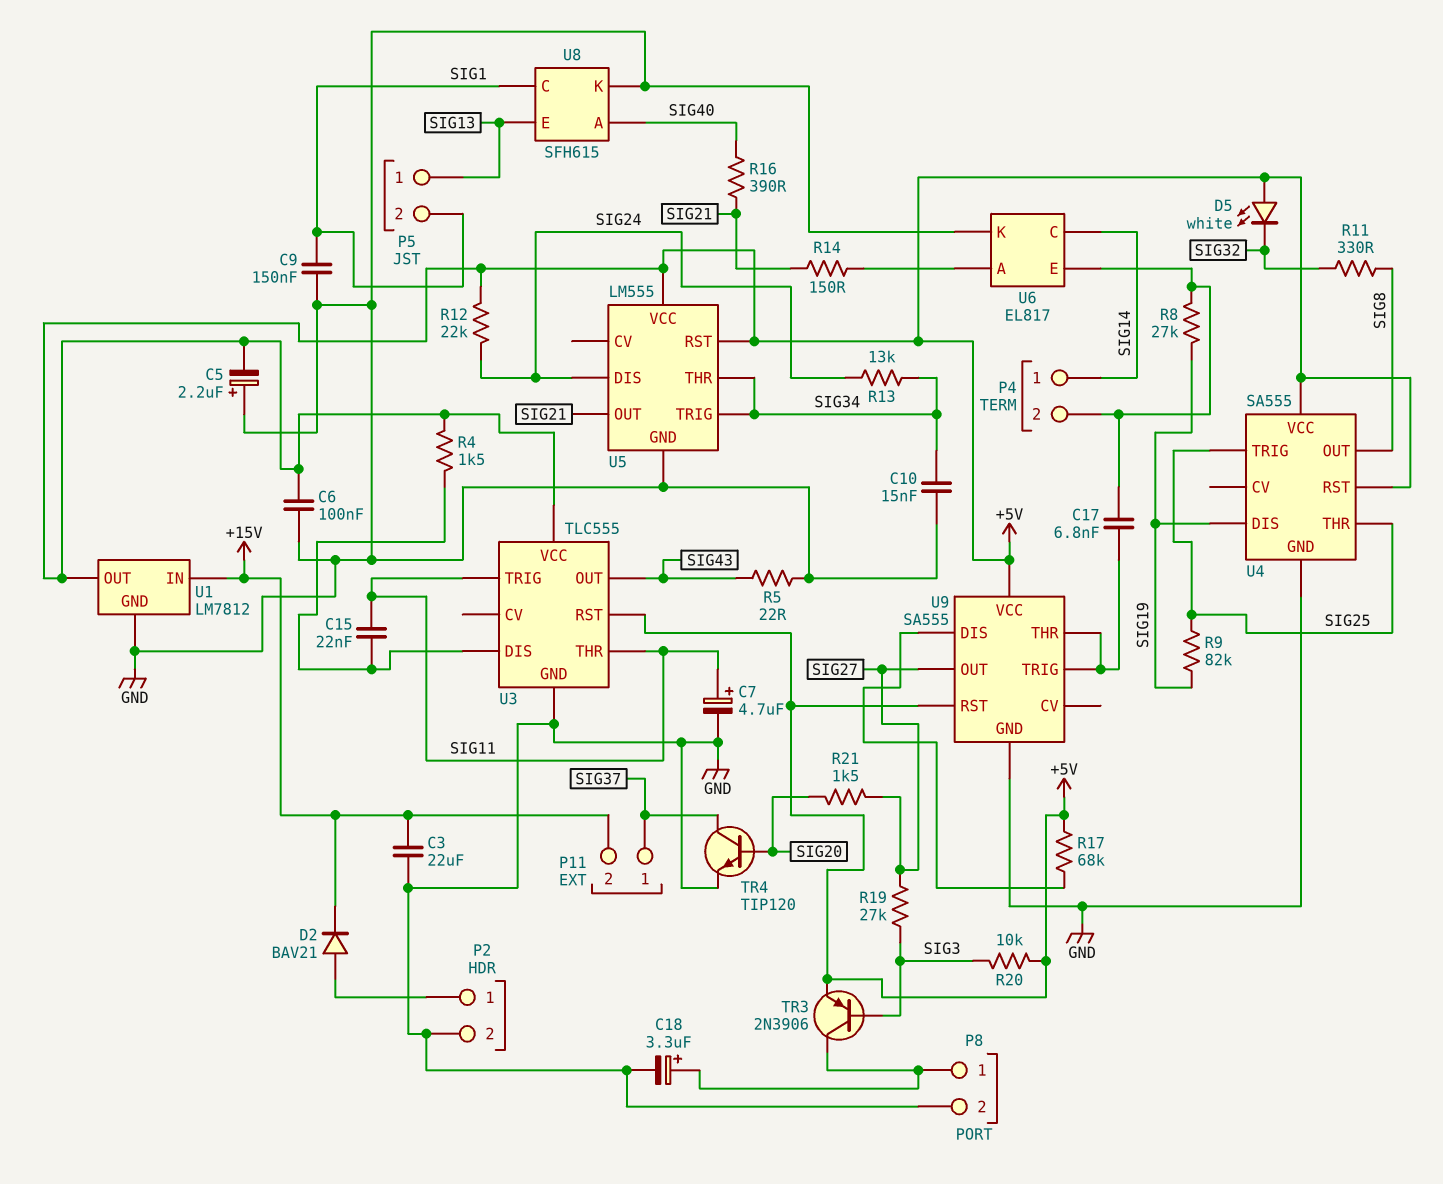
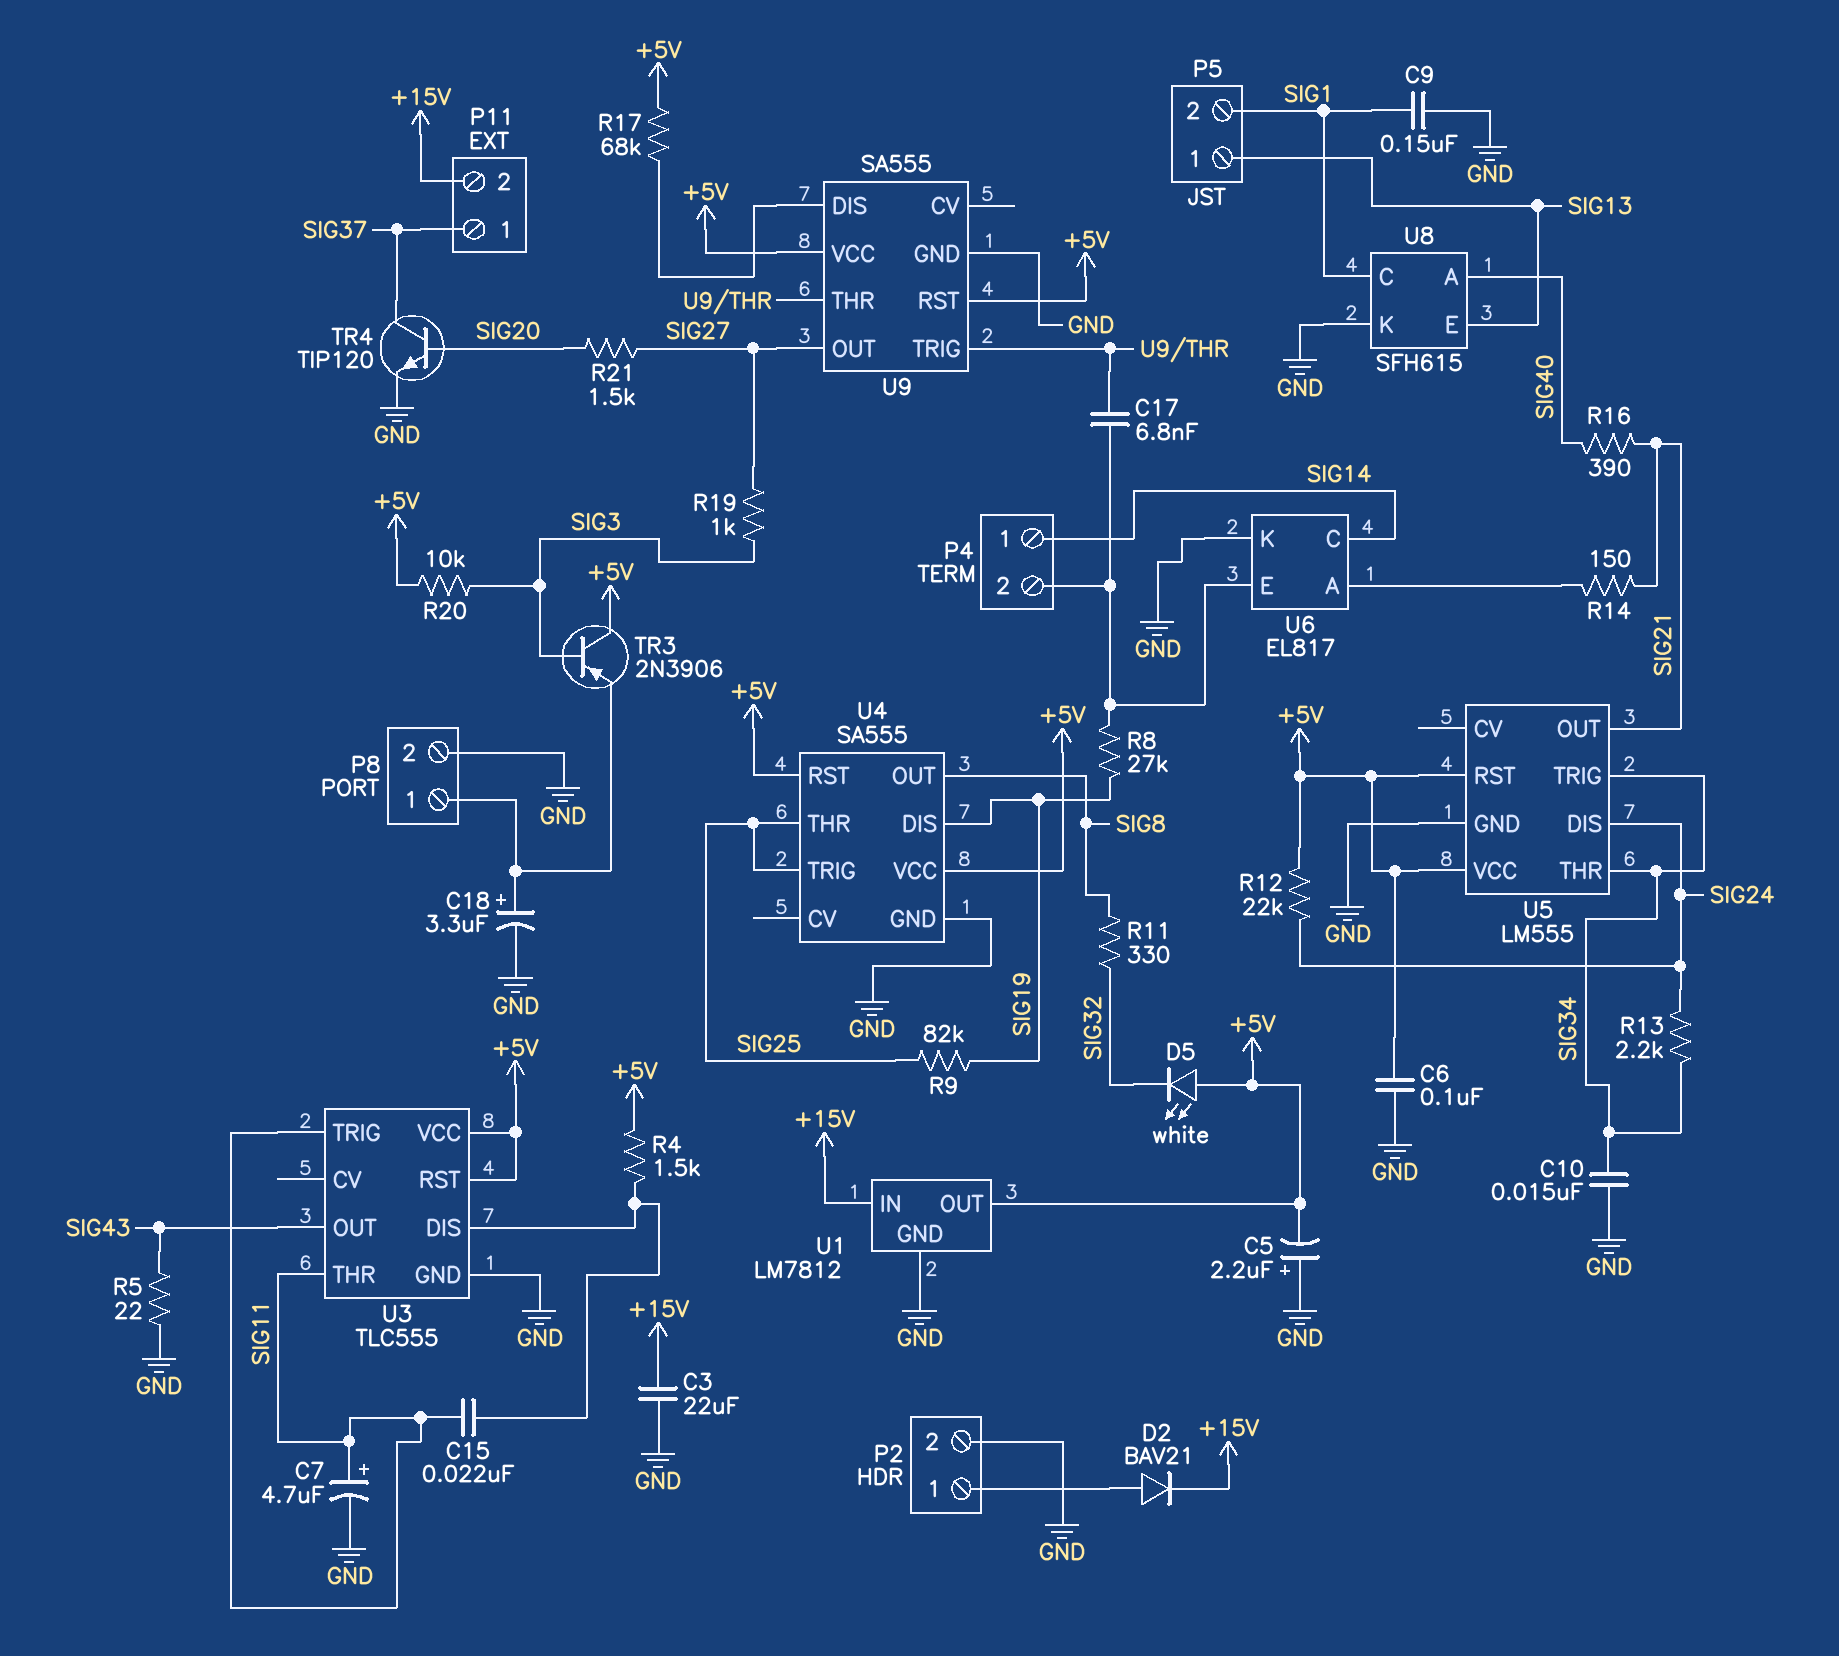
R13: 13k (SIG24, SIG34) -> 2.2k (SIG24, SIG34)
R19: 27k (SIG3, SIG27) -> 1k (SIG3, SIG27)
TR3: PNP 2N3906 (B SIG3, C P8/1, E +5V) -> PNP 2N3906 (B SIG3, C +5V, E P8/1)

